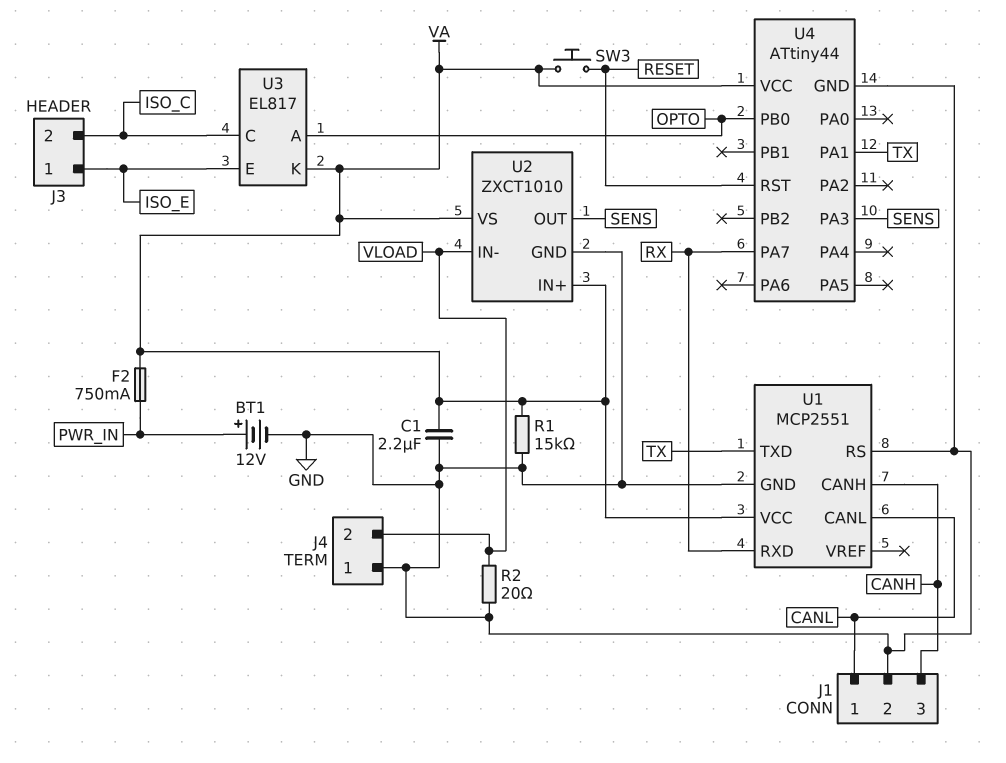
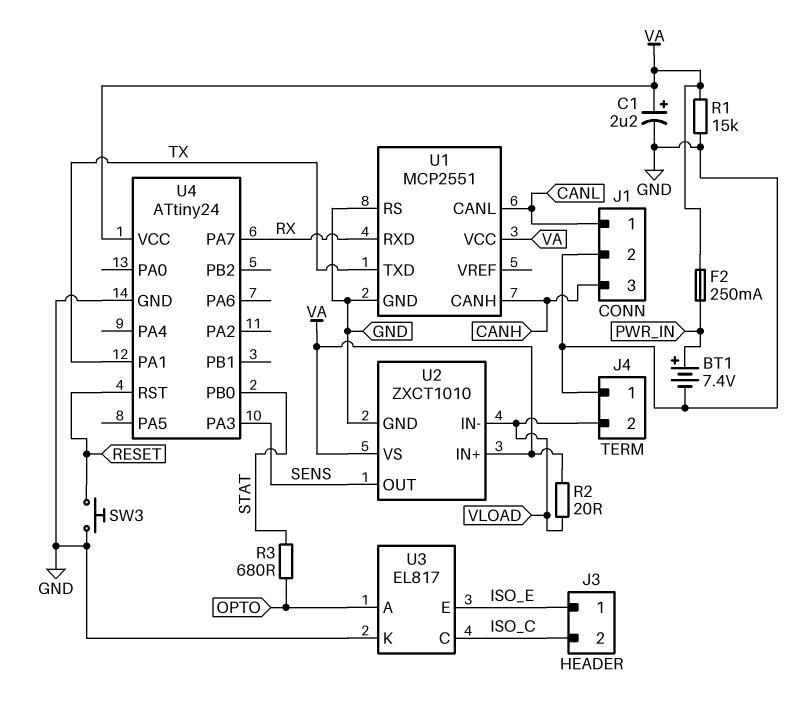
BT1: 12V (plus PWR_IN, minus GND) -> 7.4V (plus PWR_IN, minus GND)
C1: 2.2uF (GND, VA) -> 2.2uF (plus VA, minus GND)
F2: 750mA (PWR_IN, VA) -> 250mA (PWR_IN, VA)
R2: 20 (GND, VLOAD) -> 20 (VA, VLOAD)
R3: none -> 680 (OPTO, STAT)
SW3: button (RESET, VA) -> button (GND, RESET)
U3 pin K: VA -> GND
U4: ATtiny44 -> ATtiny24
U4 pin PB0: OPTO -> STAT

